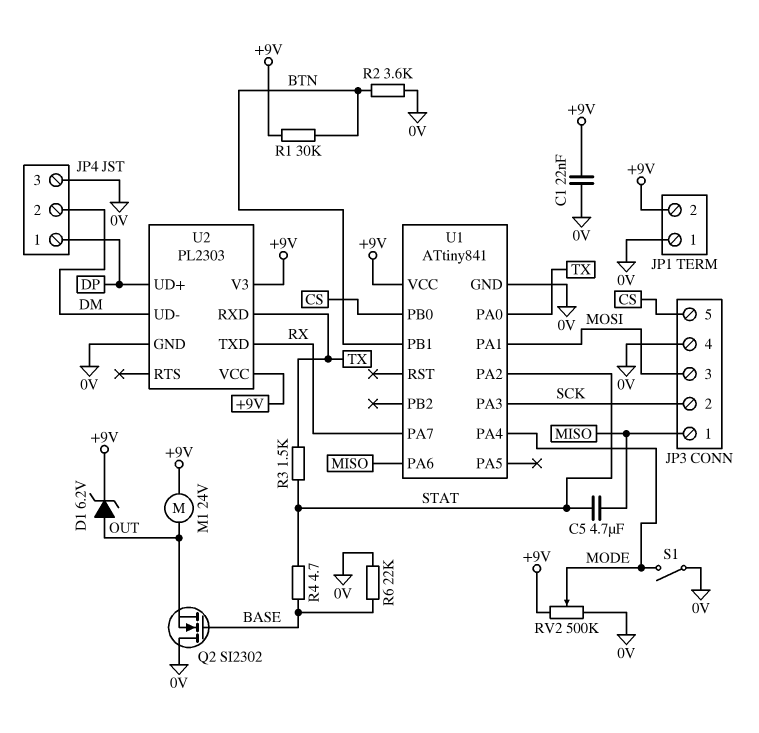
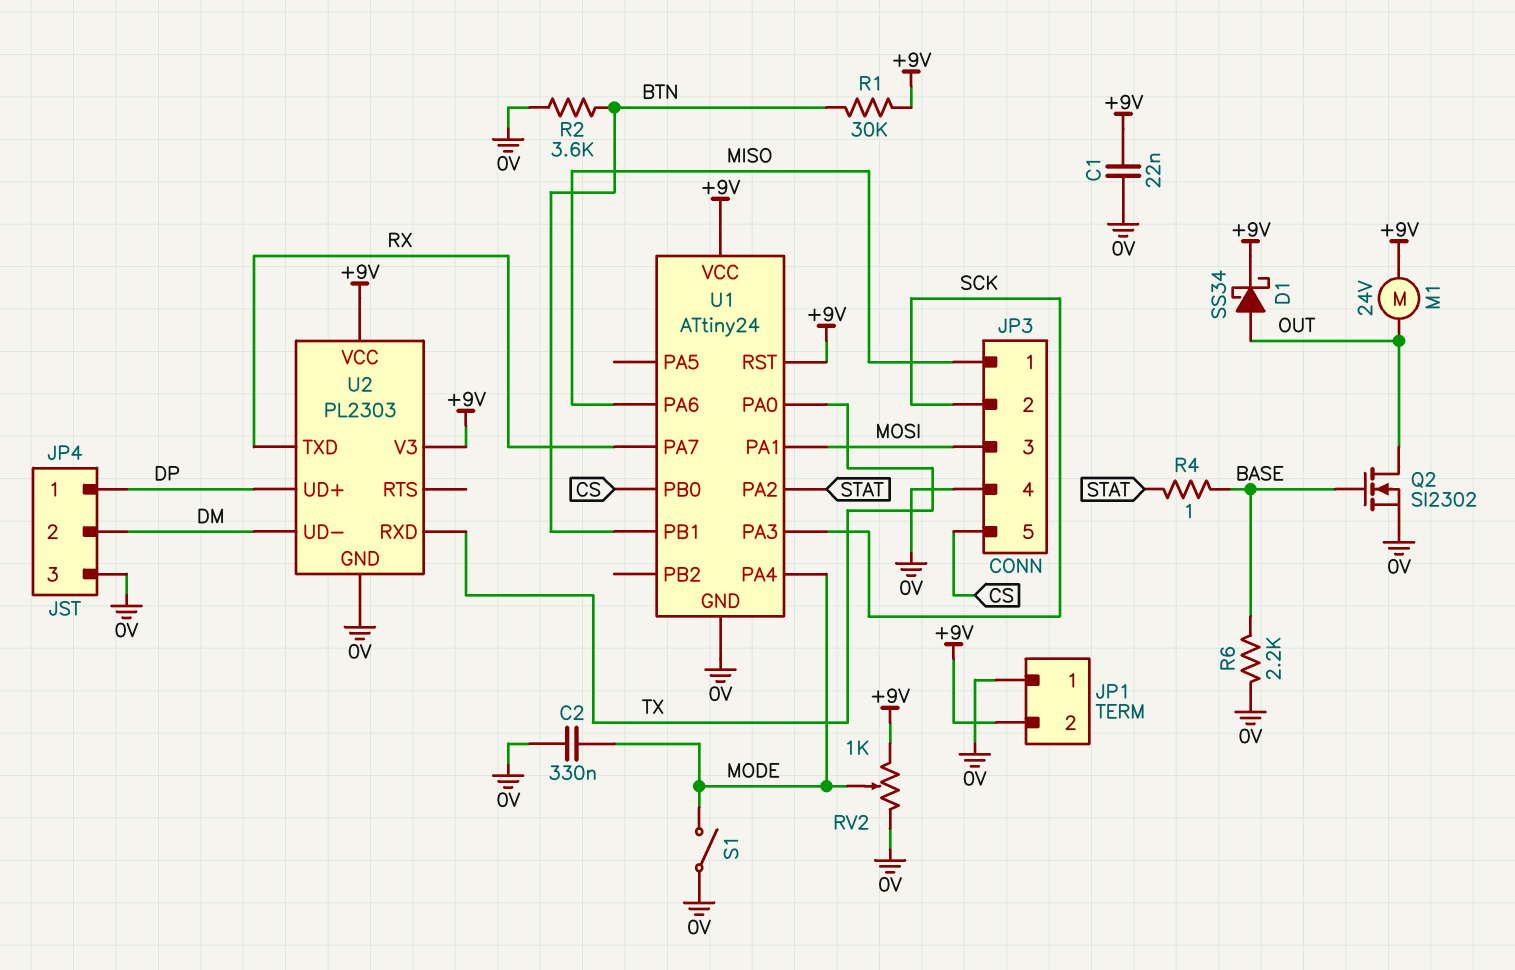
C2: none -> 330nF (0V, MODE)
C5: 4.7uF (MISO, STAT) -> none
D1: zener 6.2V (A OUT, K +9V) -> schottky SS34 (A OUT, K +9V)
Q2: NMOS SI2302 (G BASE, D 0V, S OUT) -> NMOS SI2302 (G BASE, D OUT, S 0V)
R3: 1.5k (STAT, TX) -> none
R4: 4.7 (BASE, STAT) -> 1 (BASE, STAT)
R6: 22k (0V, BASE) -> 2.2k (0V, BASE)
RV2: 500k (+9V, 0V, wiper MODE) -> 1k (+9V, 0V, wiper MODE)
U1: ATtiny841 -> ATtiny24
U1 pin RST: none -> +9V

